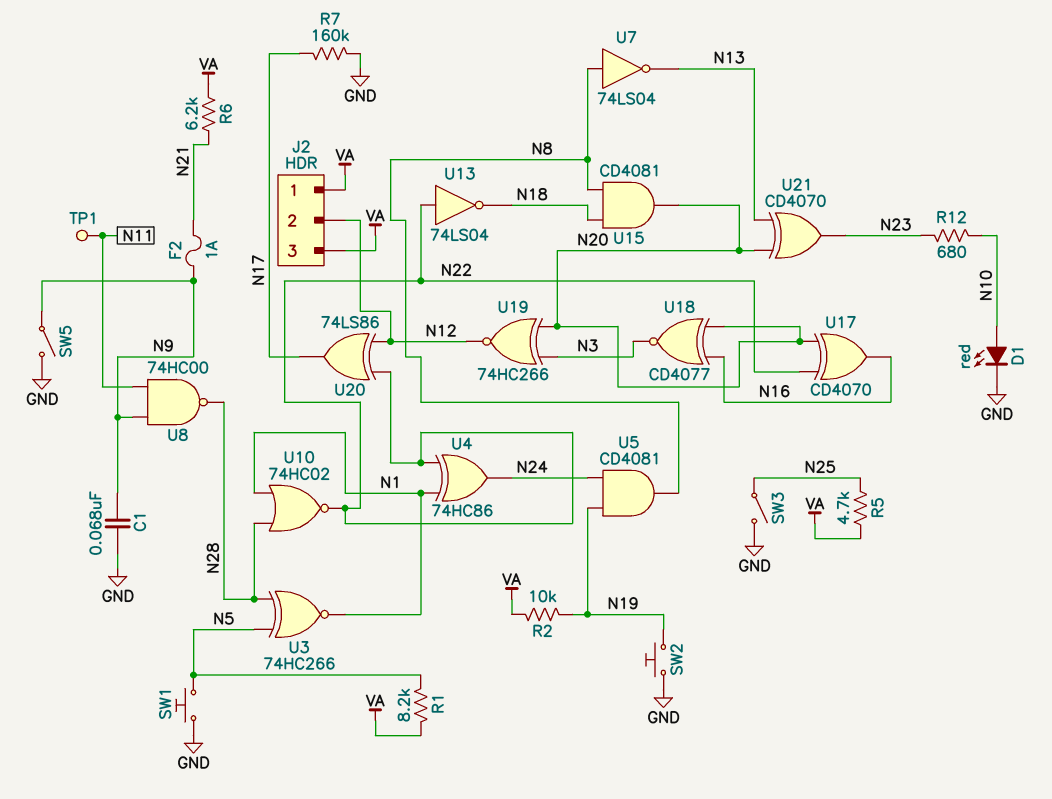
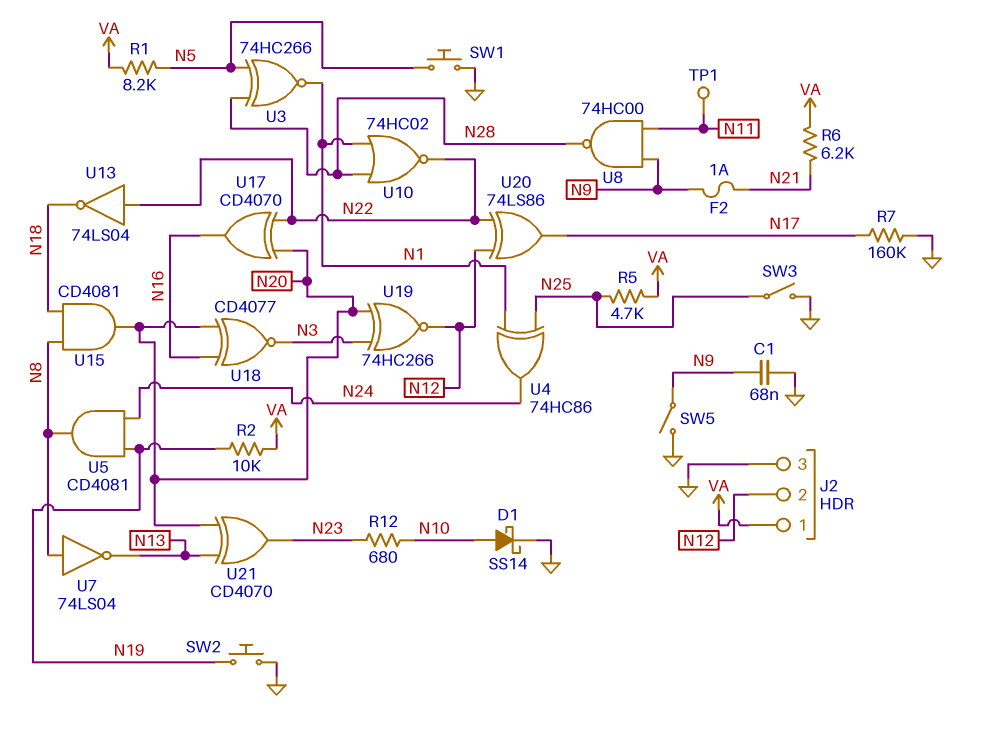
D1: LED red (A N10, K GND) -> schottky SS14 (A N10, K GND)
J2 pin 3: VA -> GND
U4: XOR 74HC86 (in N1, in N22, out N24) -> XOR 74HC86 (in N1, in N25, out N24)

